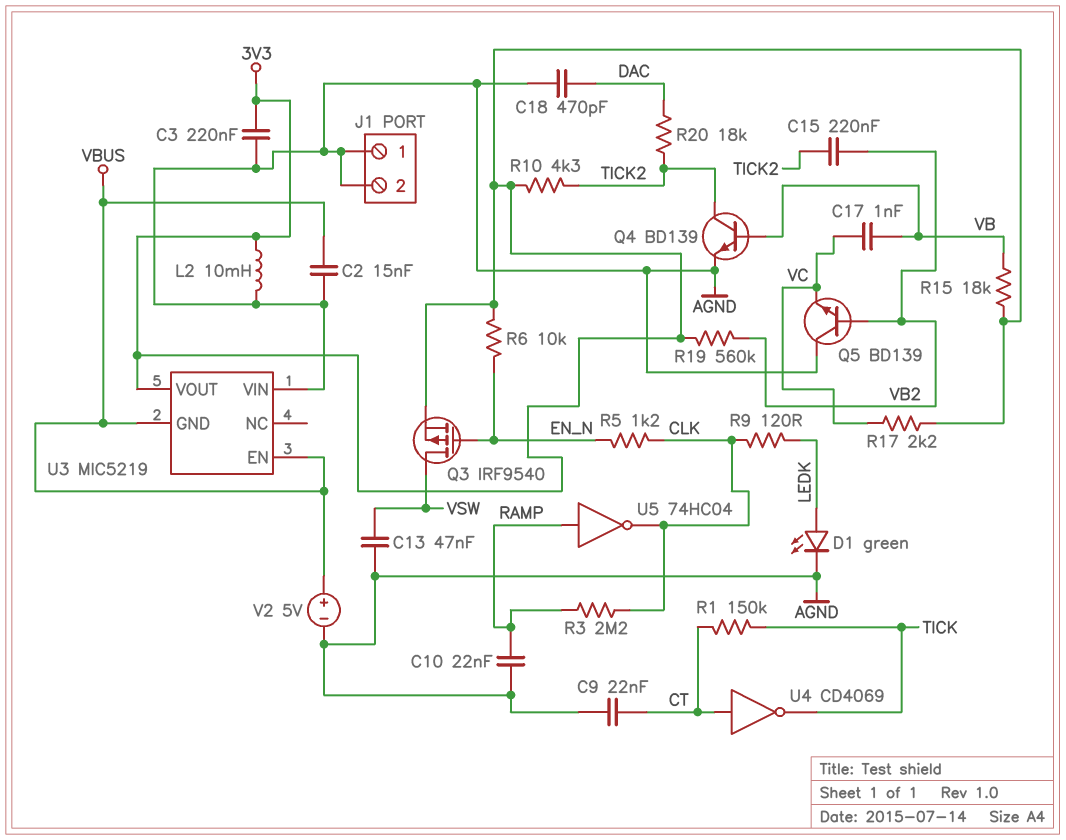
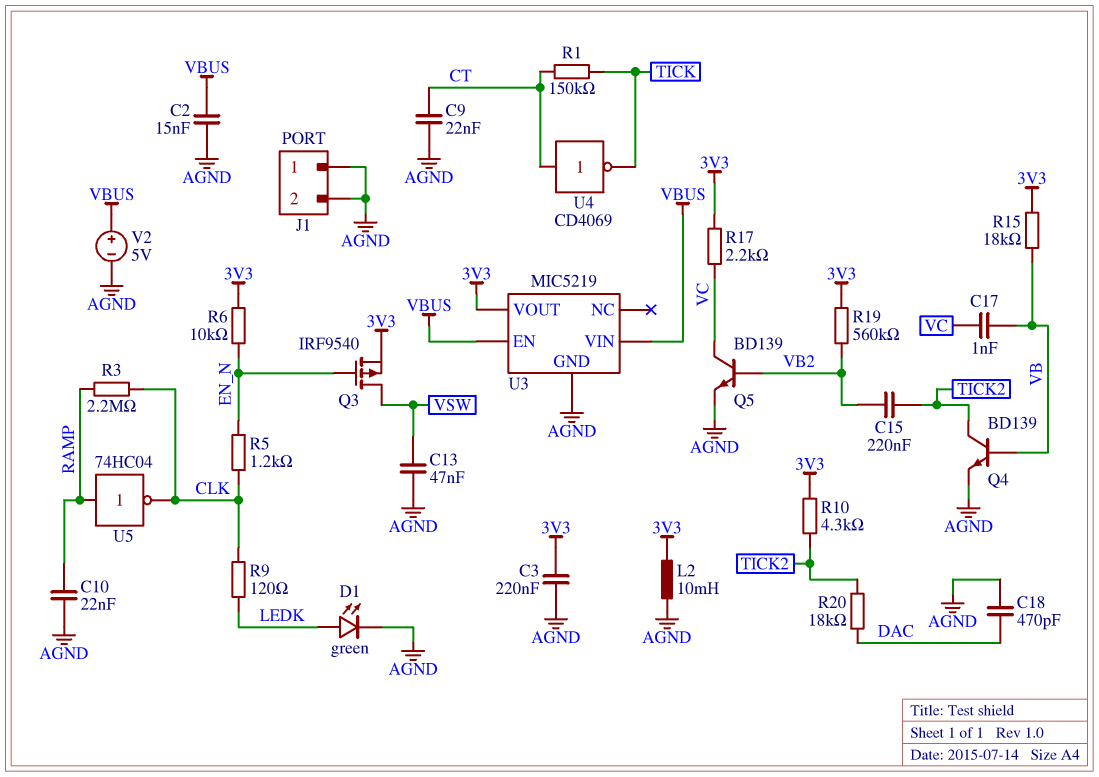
Q5: NPN BD139 (B VB2, C AGND, E VC) -> NPN BD139 (B VB2, C VC, E AGND)
U3 pin GND: VBUS -> AGND
U3 pin VIN: AGND -> VBUS

